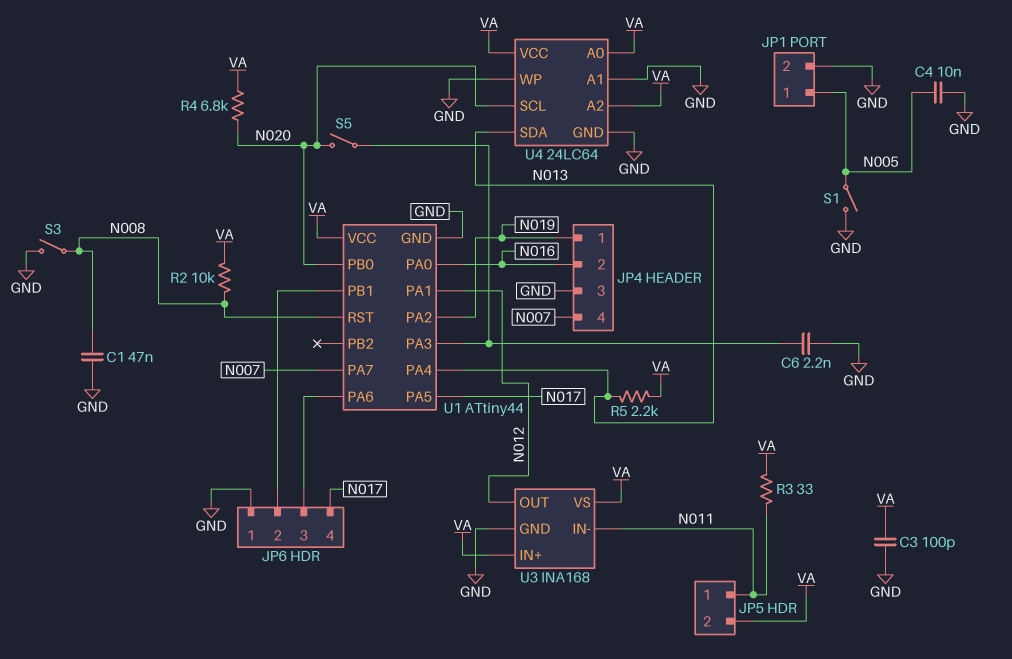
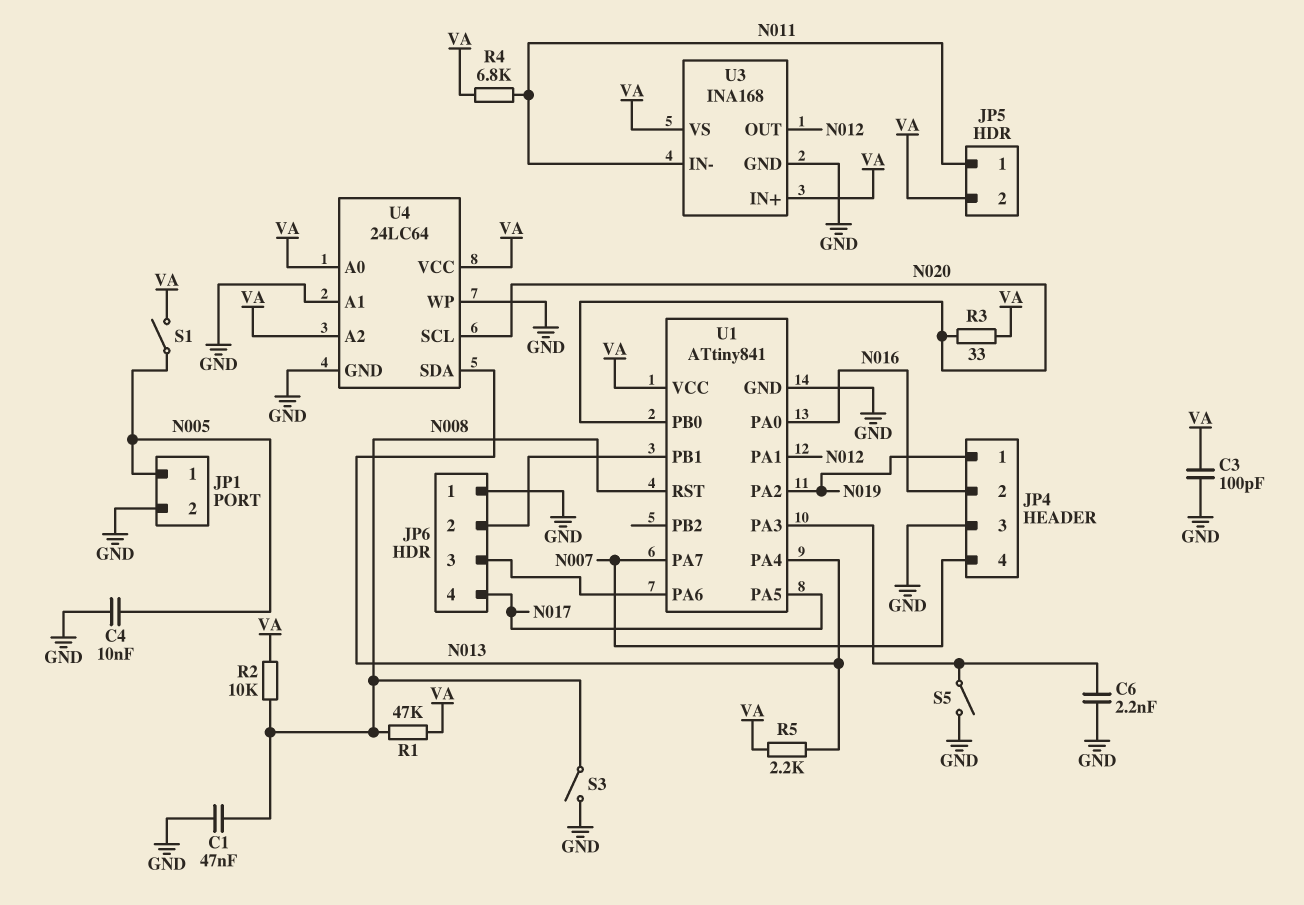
R1: none -> 47k (N008, VA)
R3: 33 (N011, VA) -> 33 (N020, VA)
R4: 6.8k (N020, VA) -> 6.8k (N011, VA)
S1: switch (GND, N005) -> switch (N005, VA)
S5: switch (N020, U1/PA3) -> switch (GND, U1/PA3)
U1: ATtiny44 -> ATtiny841

